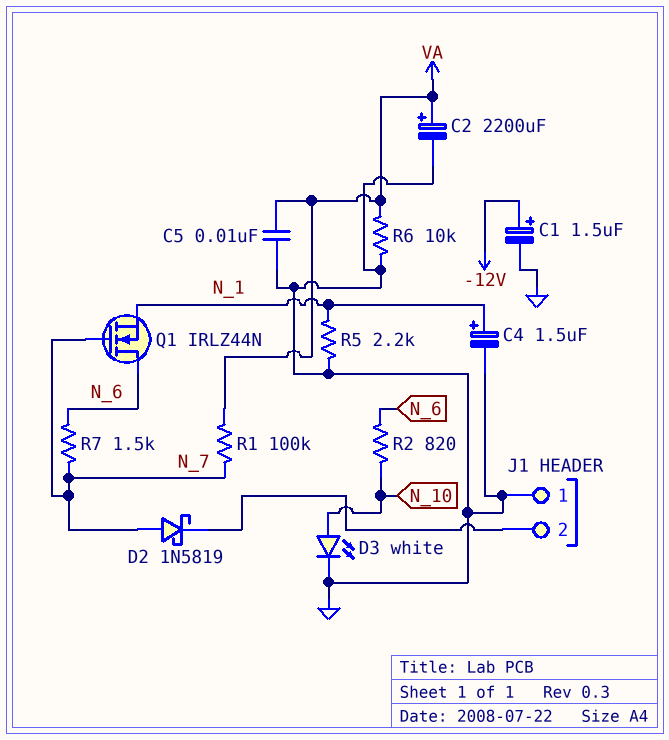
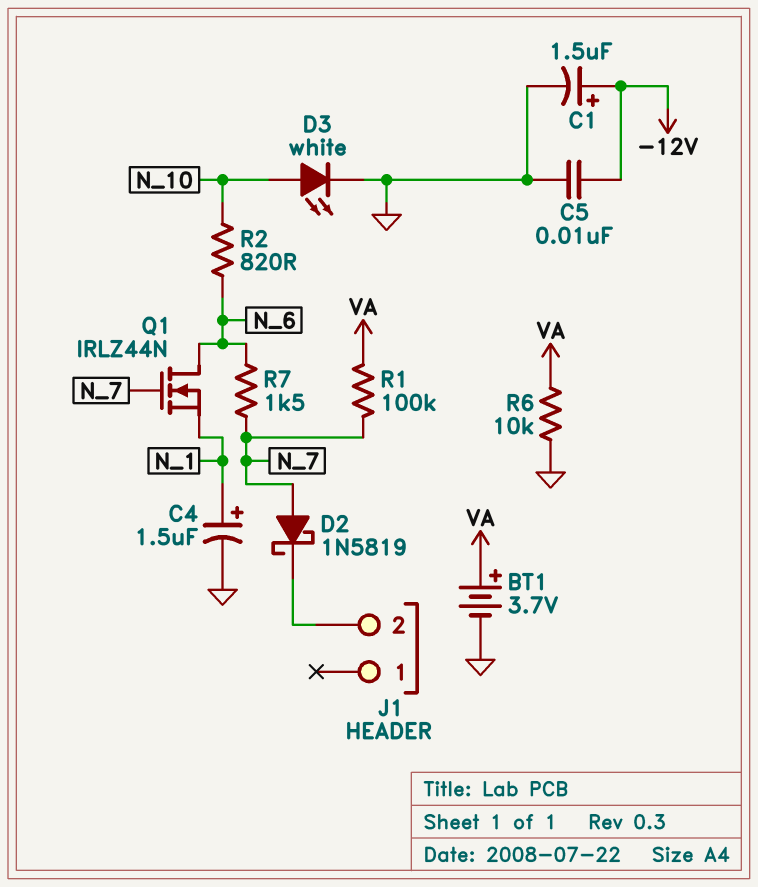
BT1: none -> 3.7V (plus VA, minus GND)
C2: 2200uF (plus VA, minus GND) -> none
C5: 10nF (GND, VA) -> 10nF (-12V, GND)
J1 pin 1: GND -> none
R5: 2.2k (GND, N_1) -> none

